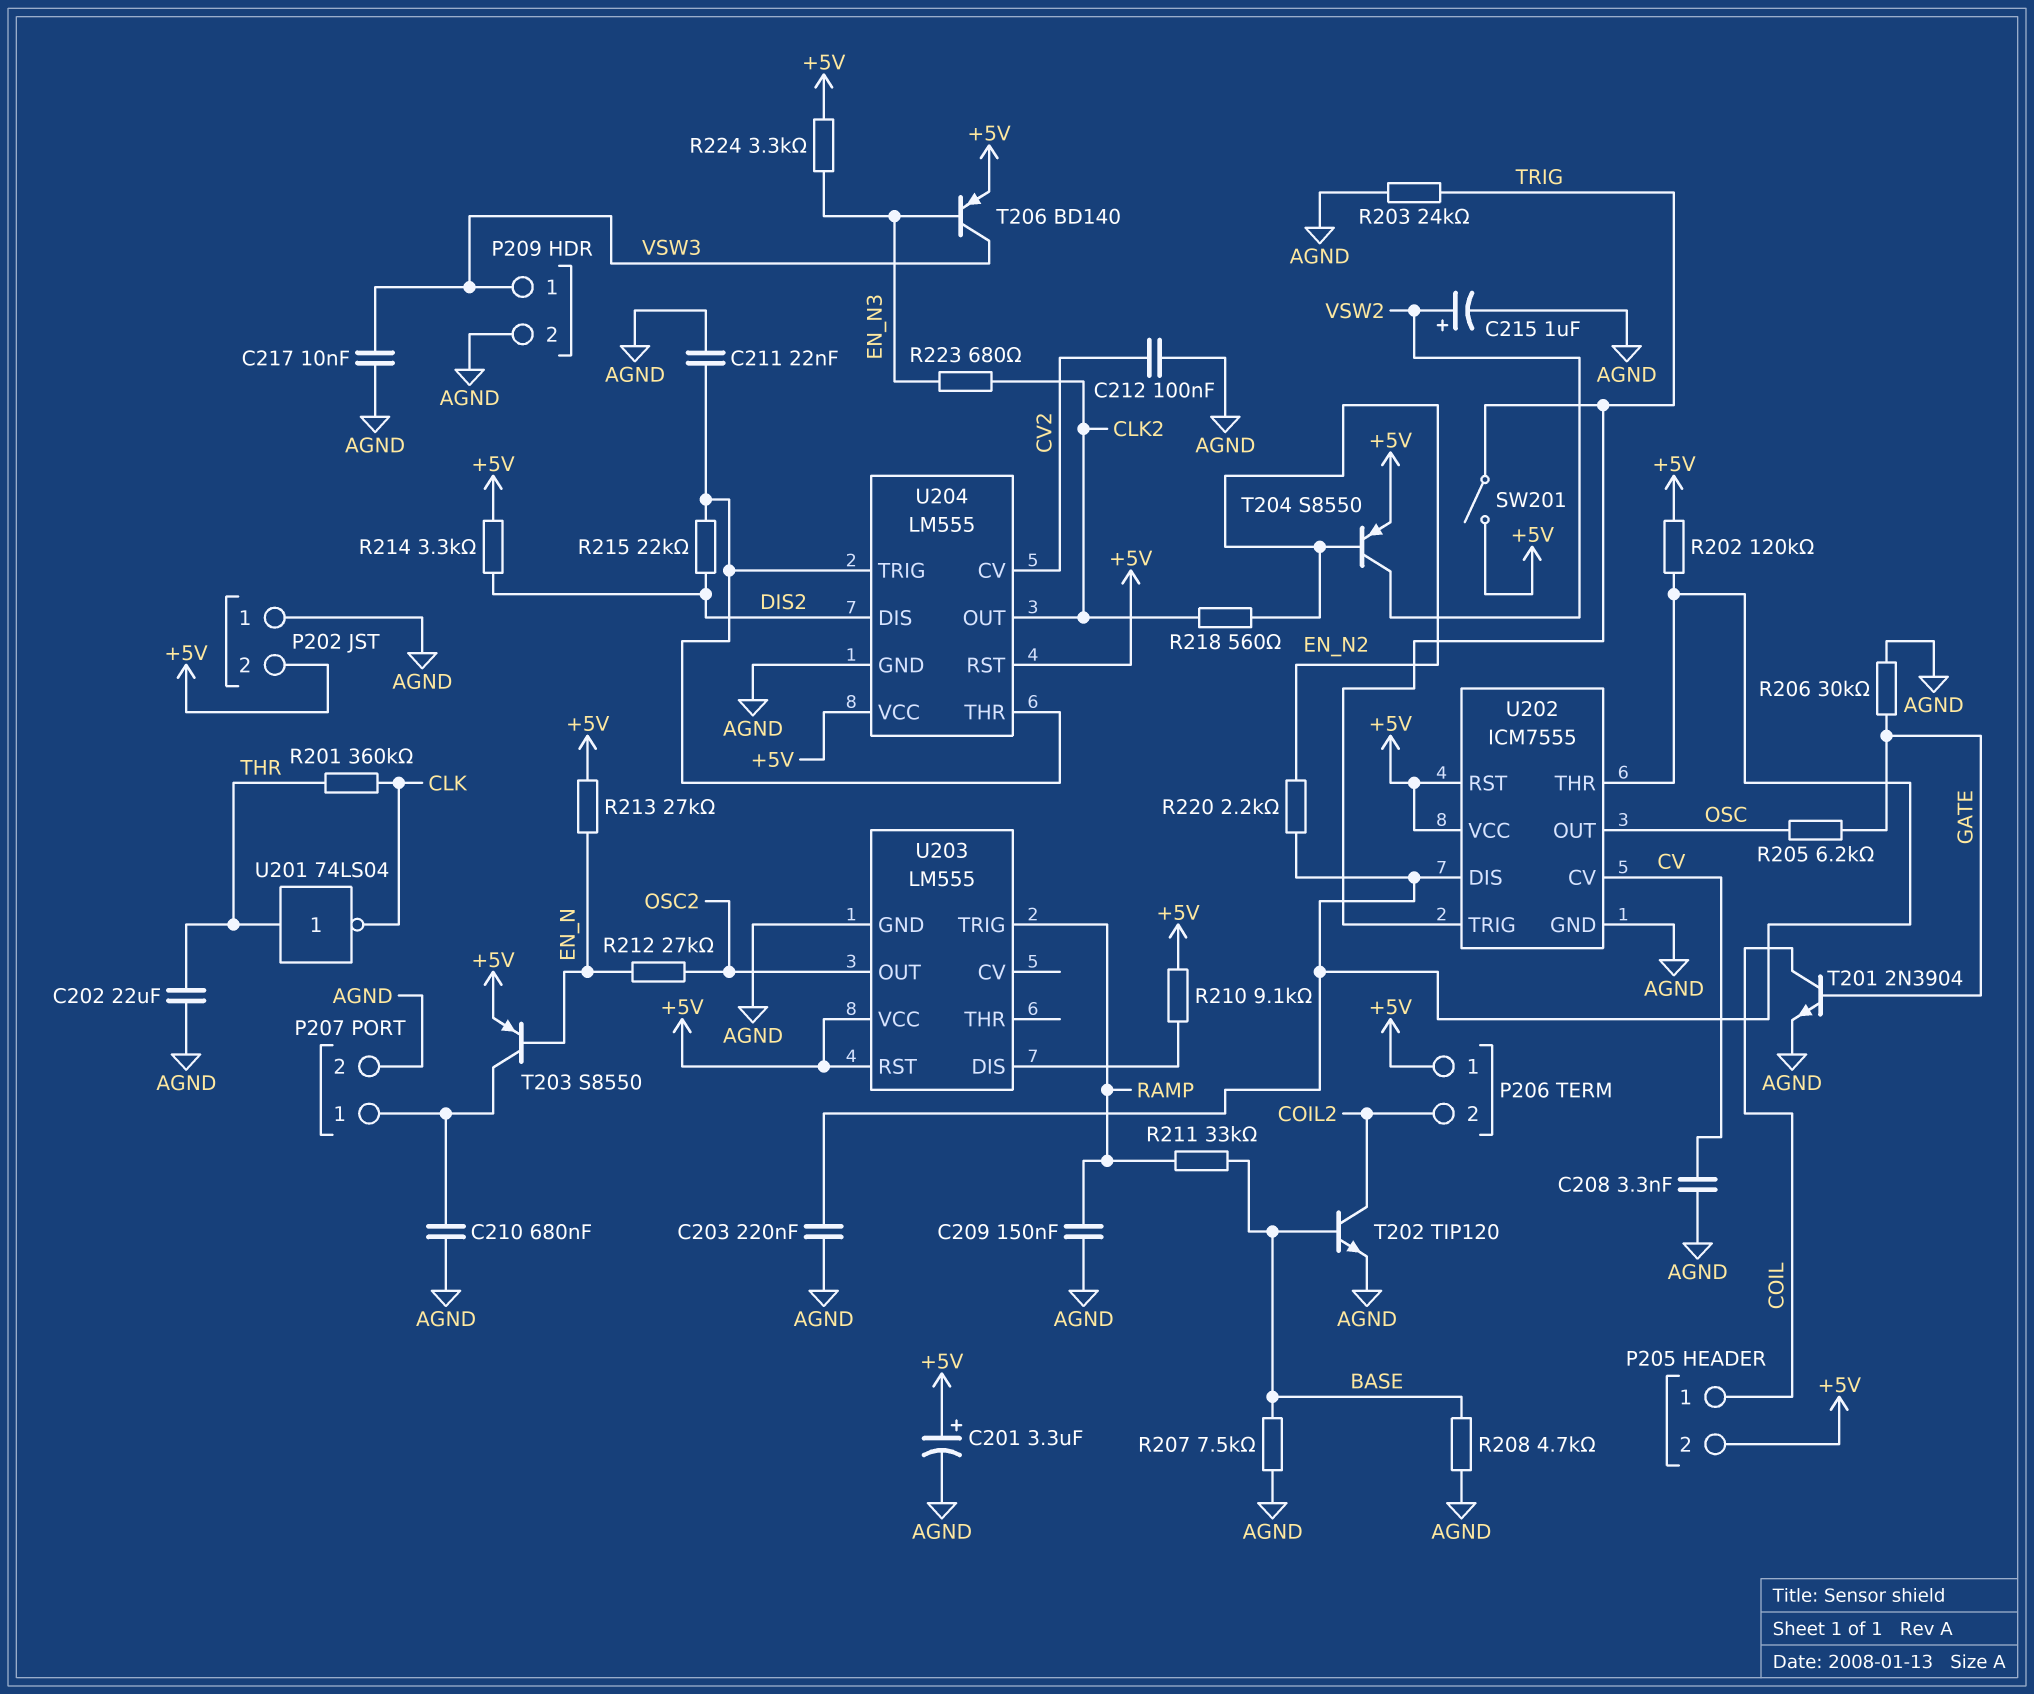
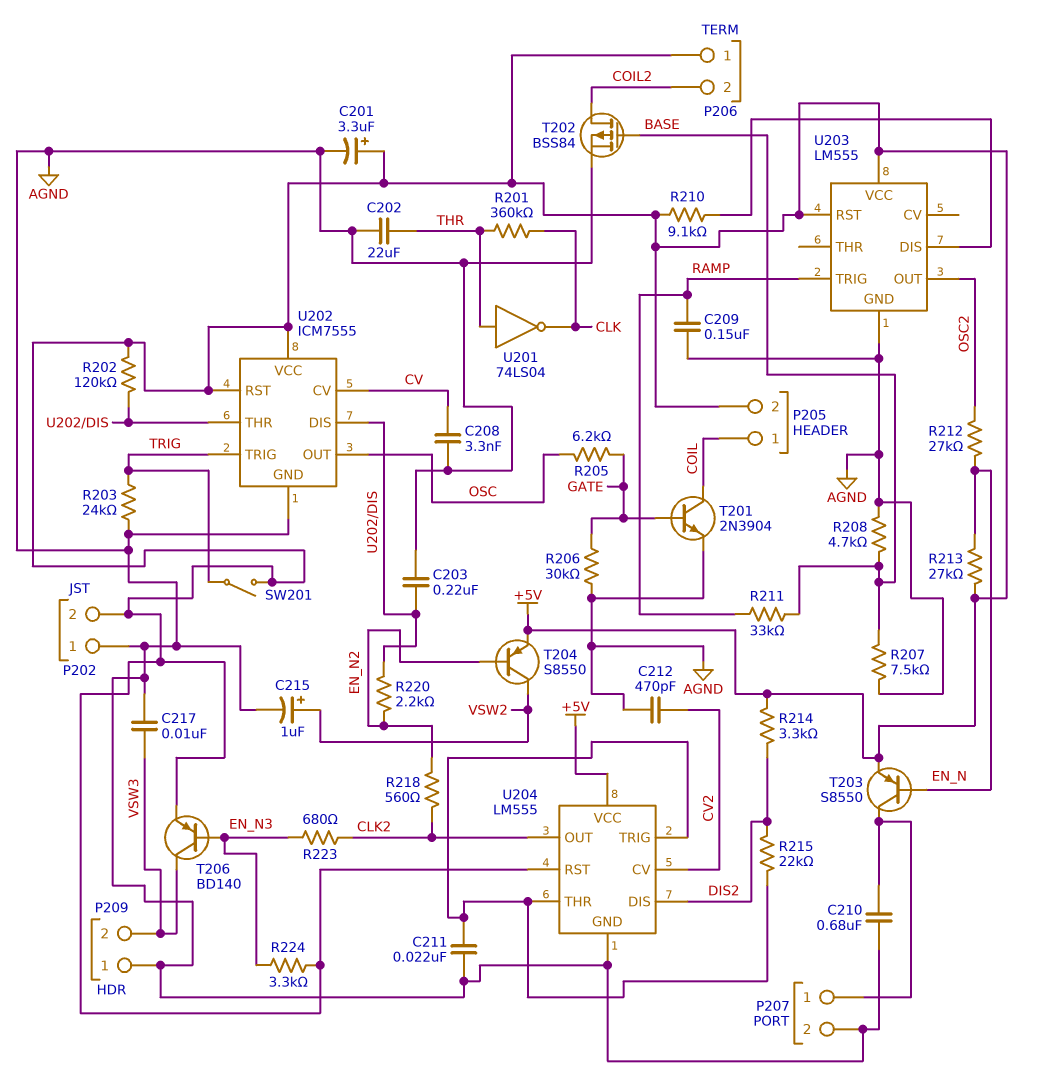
C212: 100nF (AGND, CV2) -> 470pF (AGND, CV2)
P209 pin 1: VSW3 -> AGND
P209 pin 2: AGND -> VSW3
T202: NPN TIP120 (B BASE, C COIL2, E AGND) -> PMOS BSS84 (G BASE, D COIL2, S AGND)

